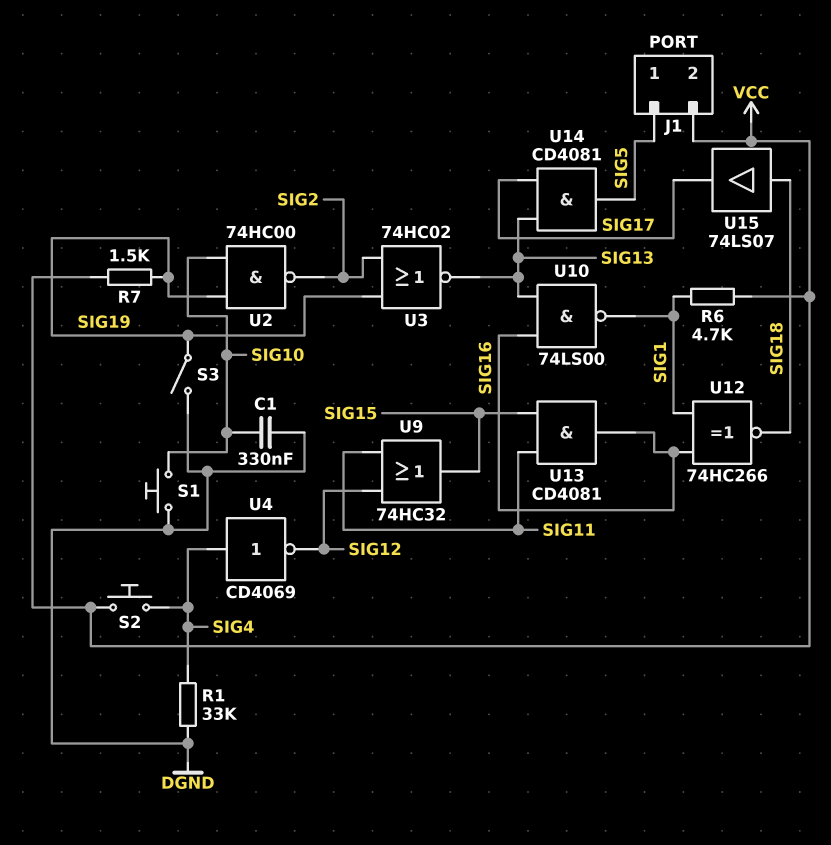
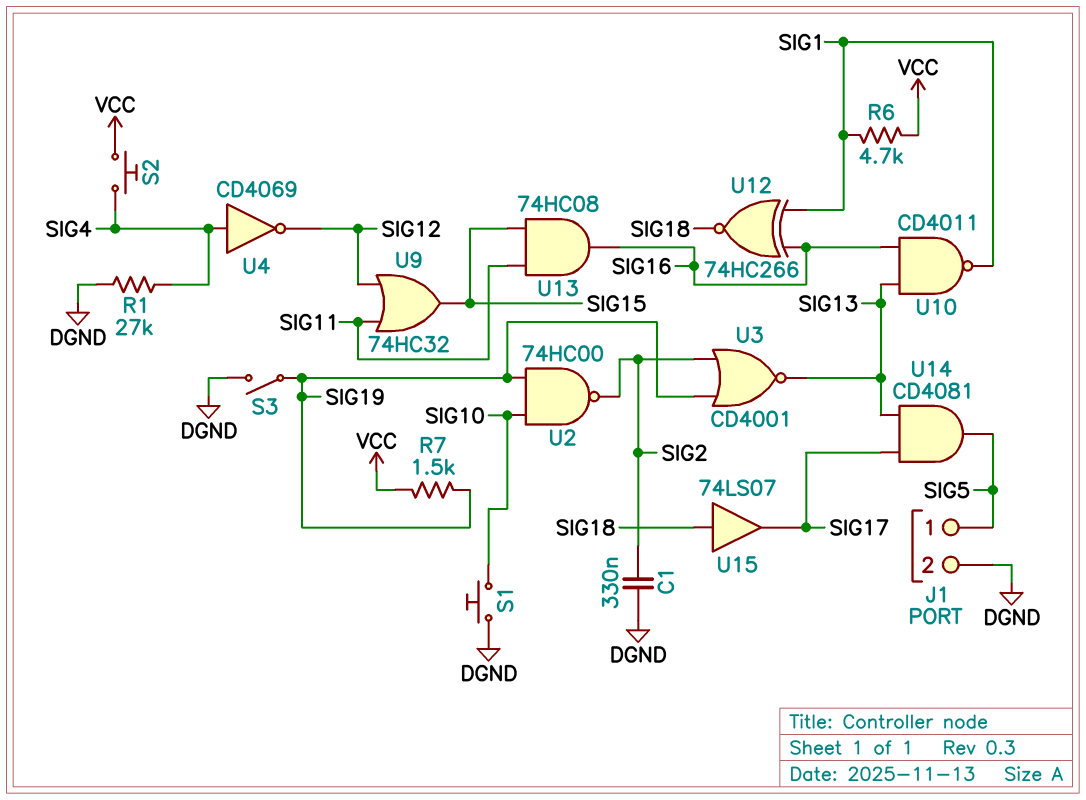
C1: 330nF (DGND, SIG10) -> 330nF (DGND, SIG2)
J1 pin 2: VCC -> DGND
R1: 33k (DGND, SIG4) -> 27k (DGND, SIG4)
U3: NOR 74HC02 (in SIG2, in SIG19, out SIG13) -> NOR CD4001 (in SIG2, in SIG19, out SIG13)
U10: NAND 74LS00 (in SIG13, in SIG16, out SIG1) -> NAND CD4011 (in SIG13, in SIG16, out SIG1)
U13: AND CD4081 (in SIG11, in SIG15, out SIG16) -> AND 74HC08 (in SIG11, in SIG15, out SIG16)

